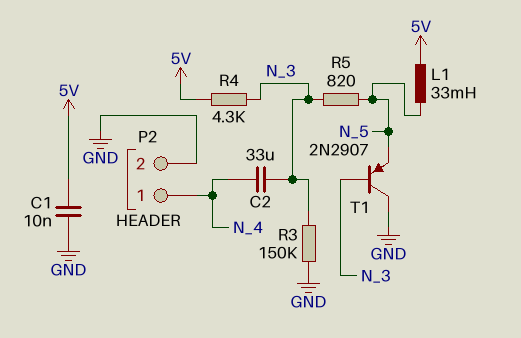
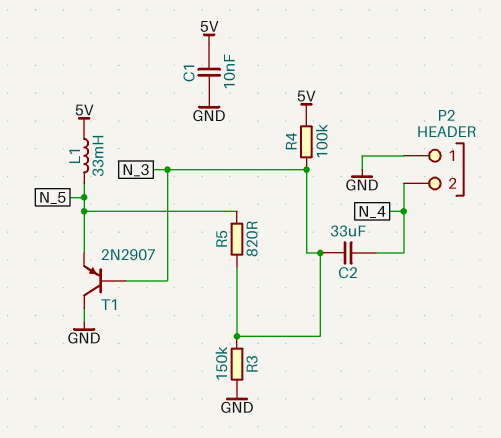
P2 pin 1: N_4 -> GND
P2 pin 2: GND -> N_4
R4: 4.3k (5V, N_3) -> 100k (5V, N_3)

